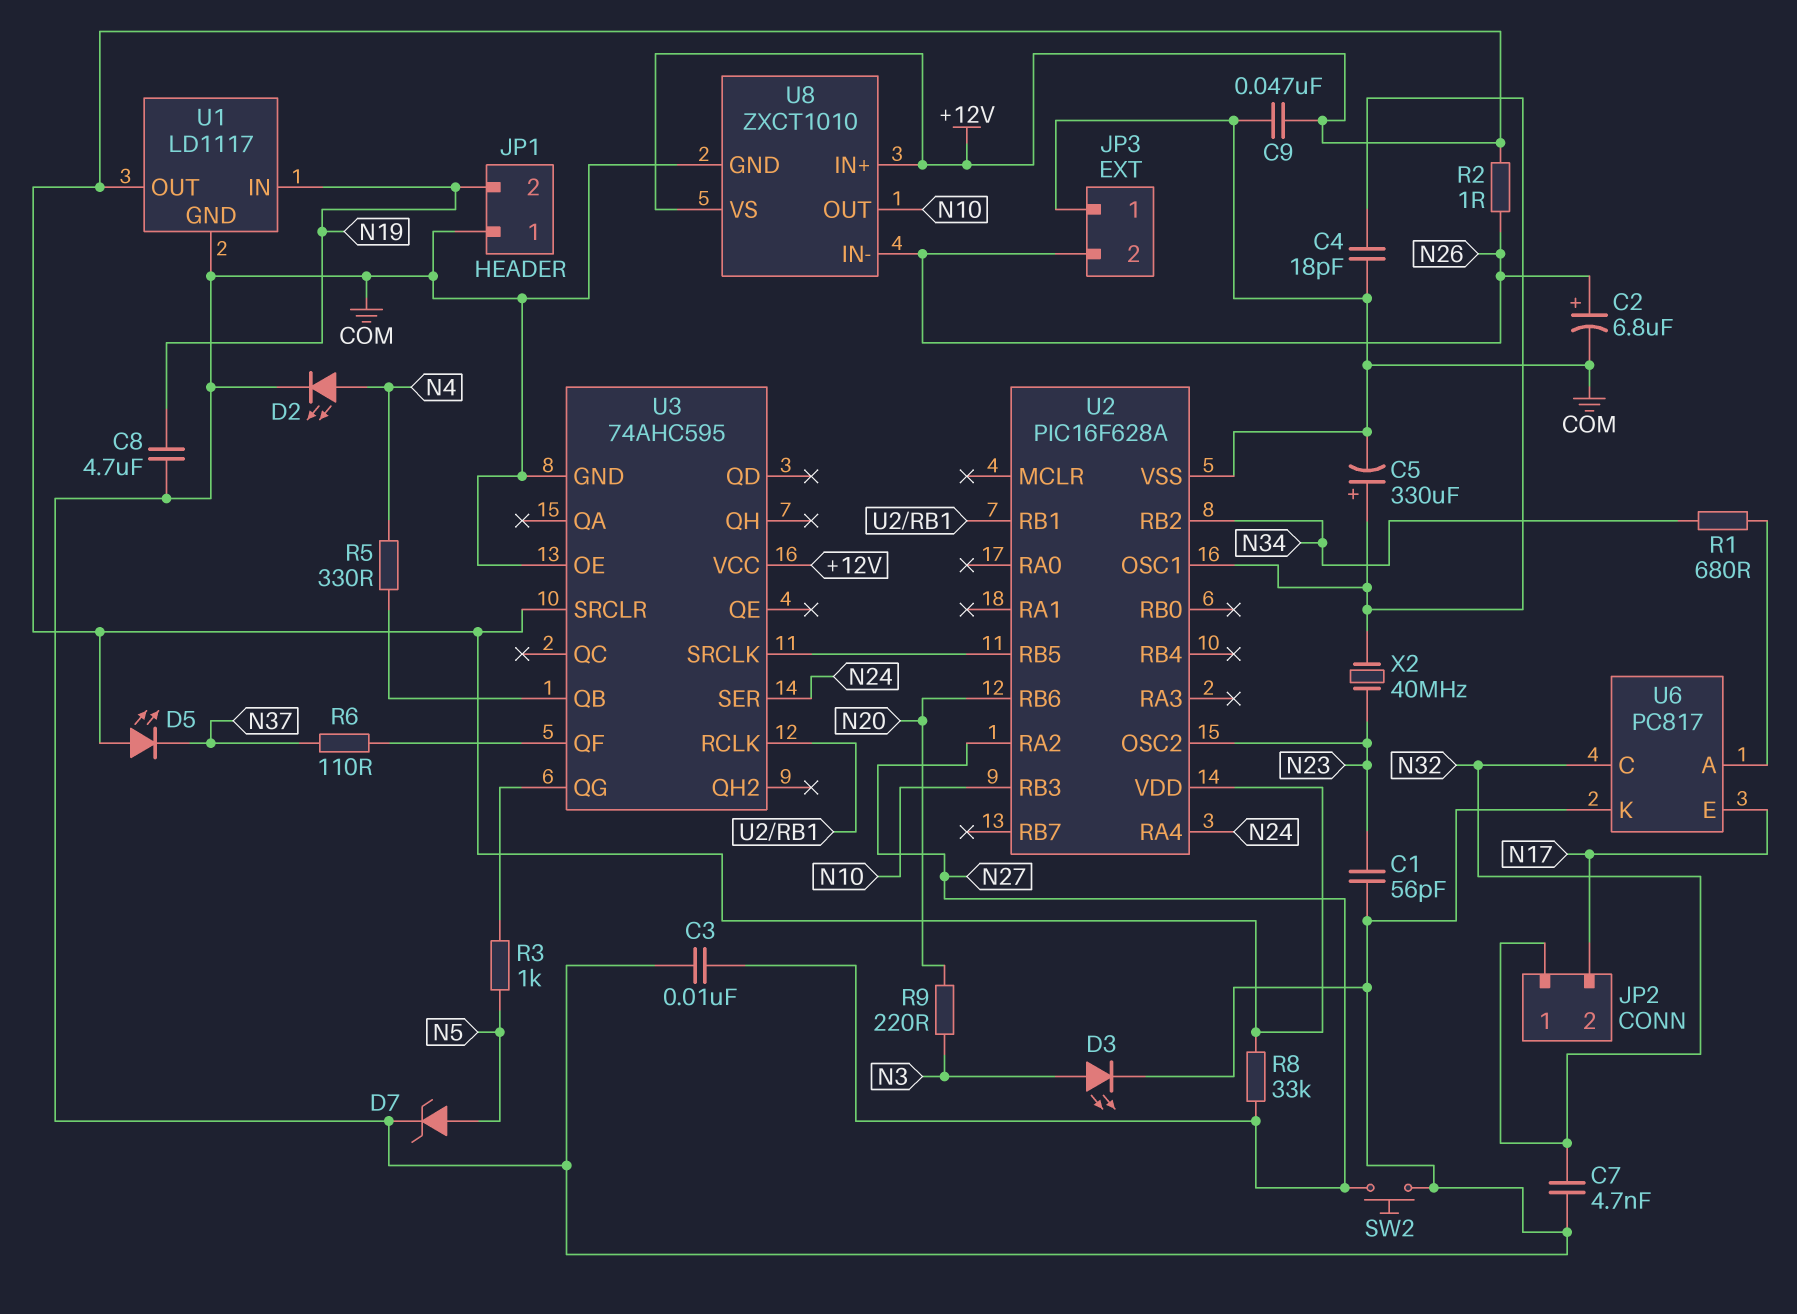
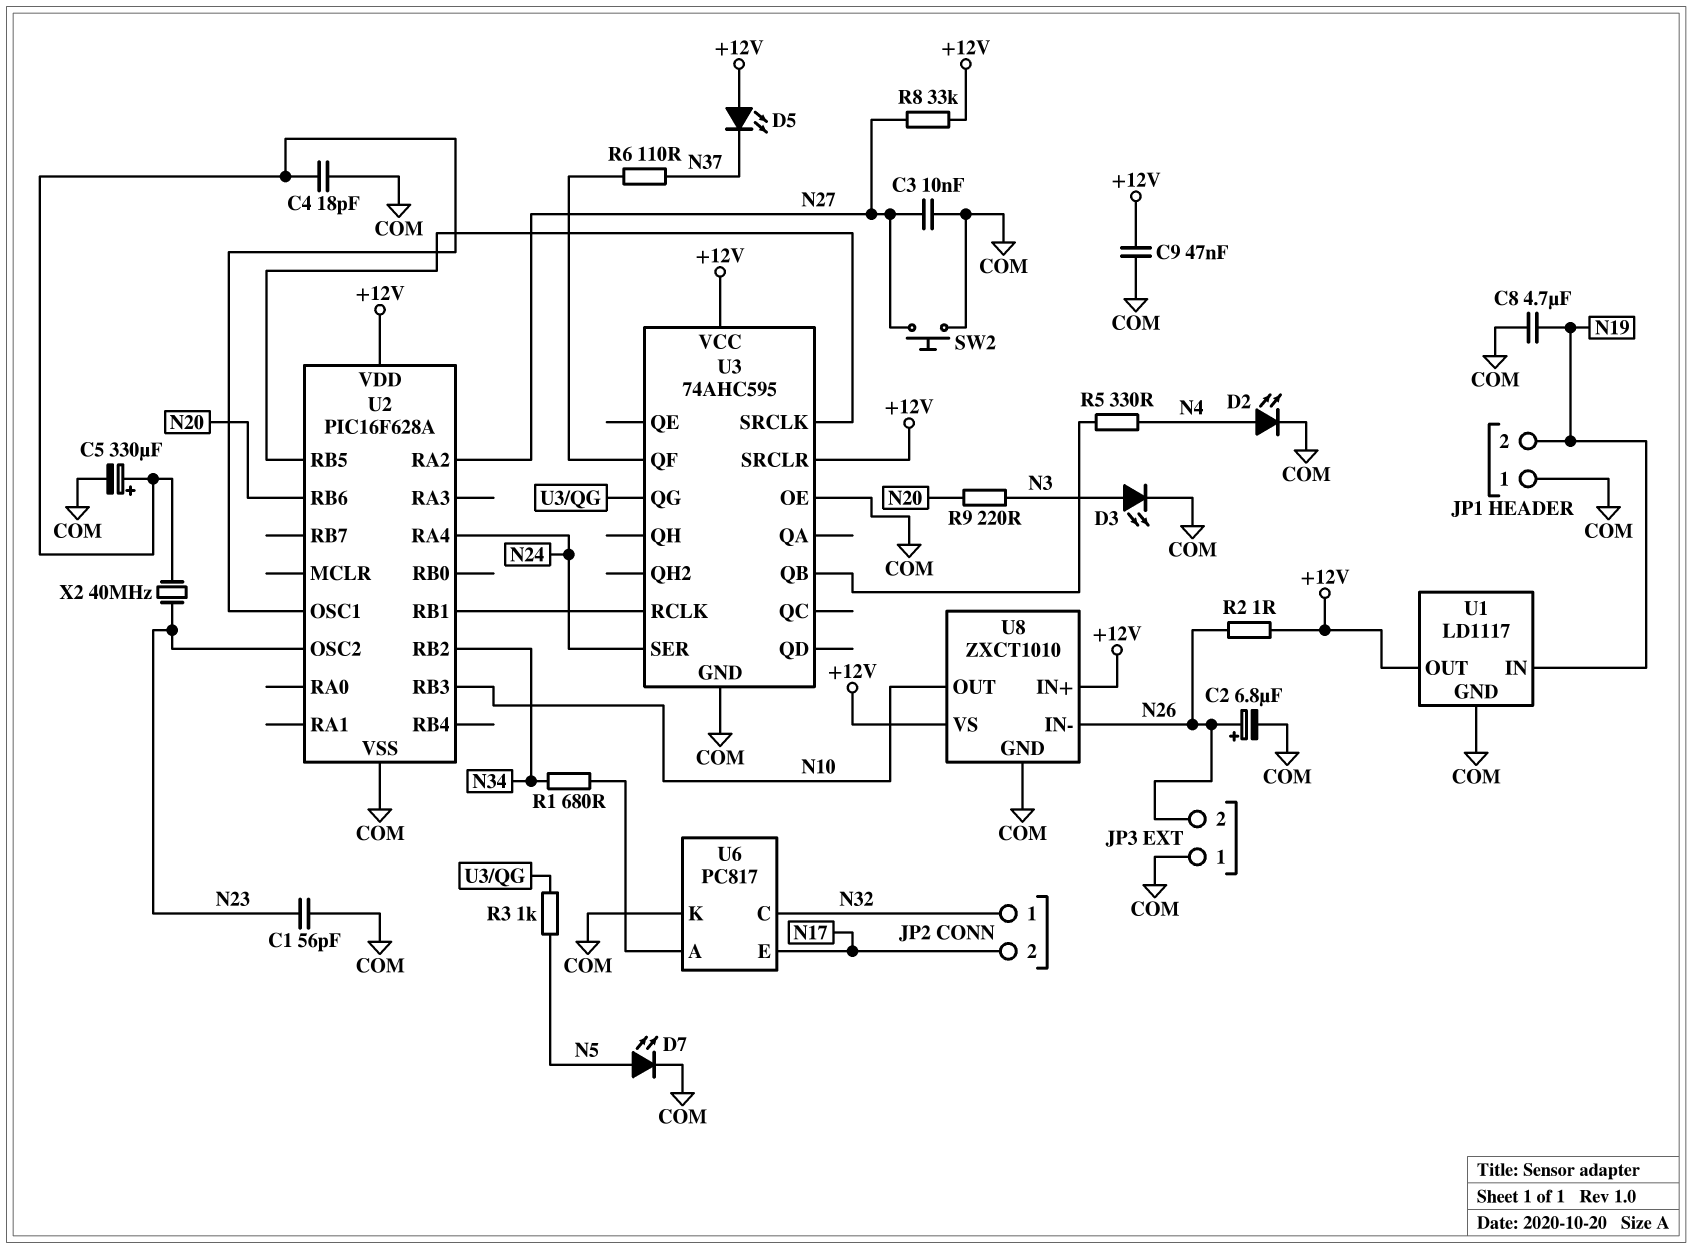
C7: 4.7nF (COM, N32) -> none
D7: zener (A N5, K COM) -> LED (A N5, K COM)

